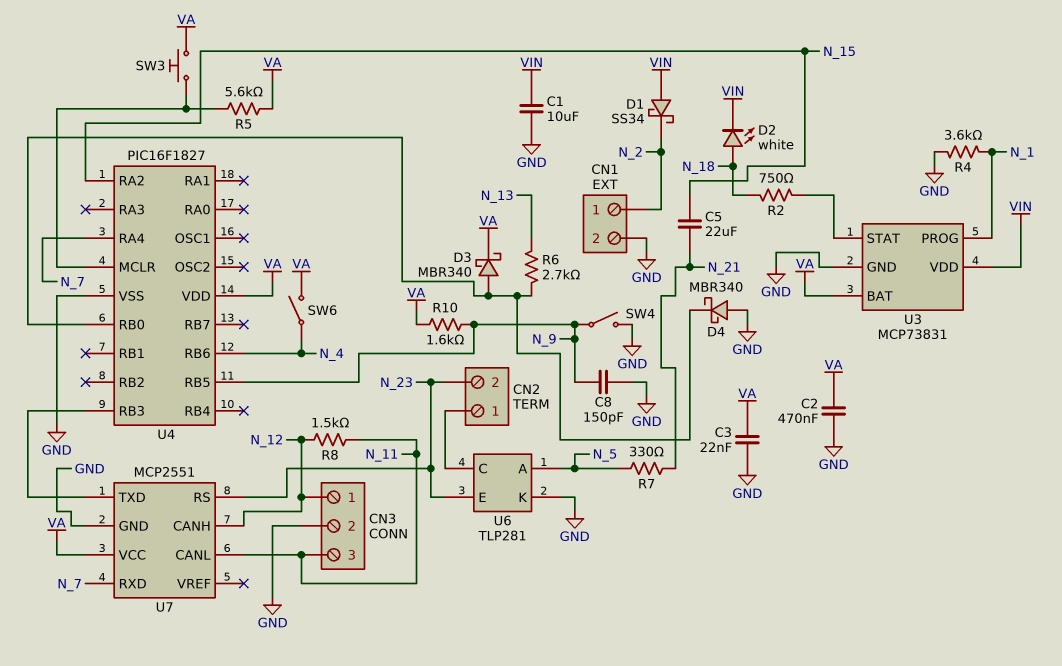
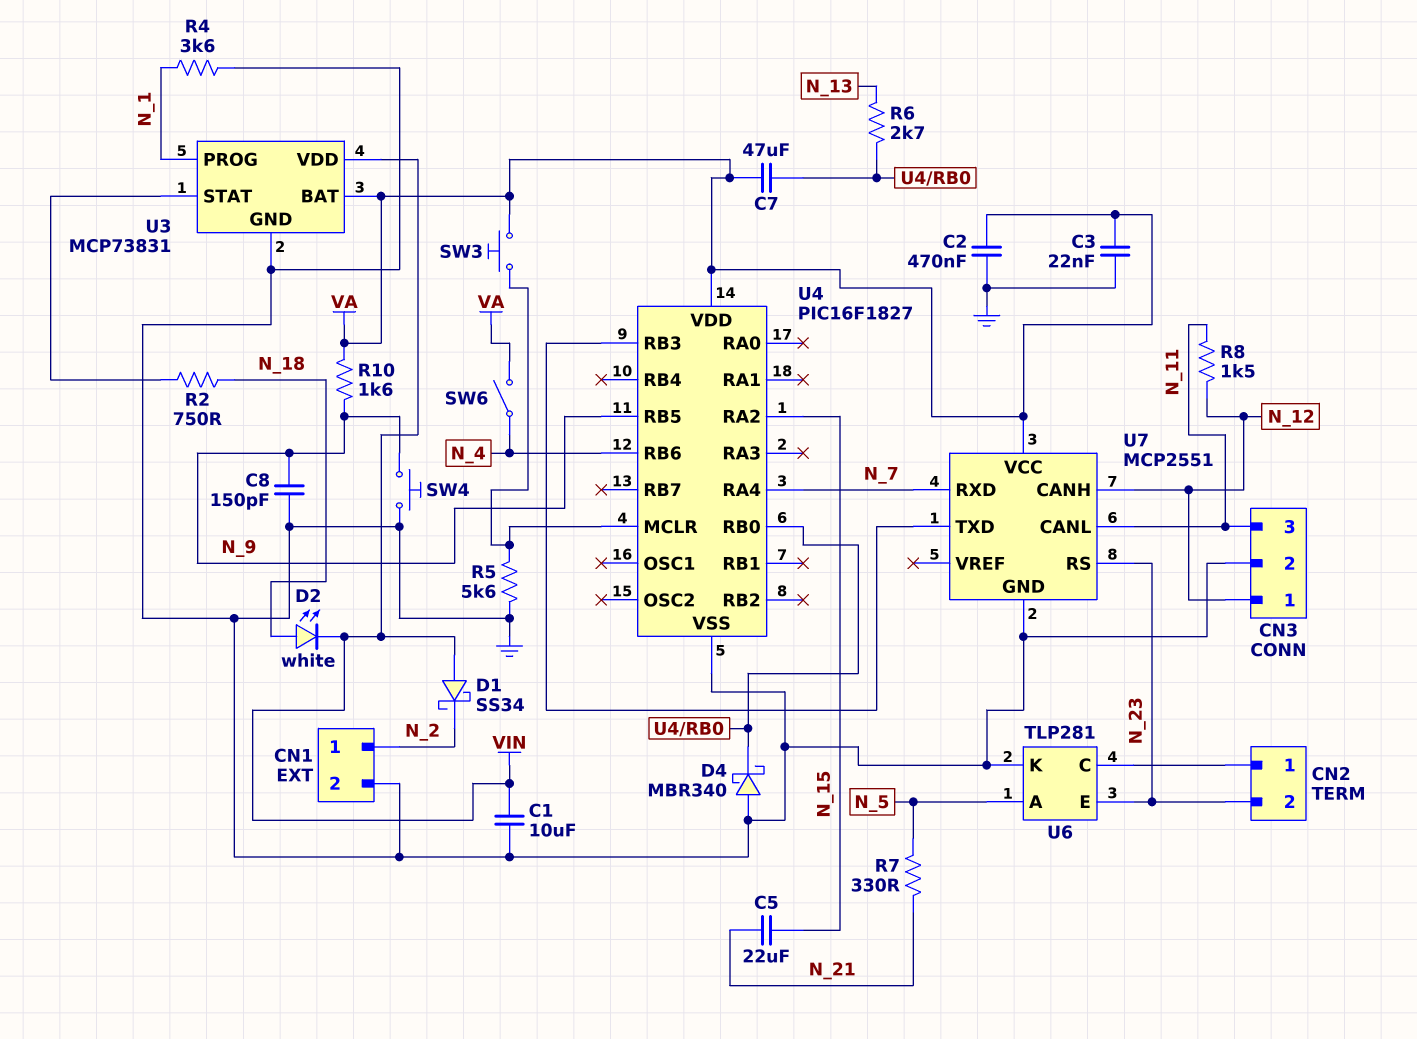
C7: none -> 47uF (U4/RB0, VA)
D3: schottky MBR340 (A U4/RB0, K VA) -> none
R5: 5.6k (U4/MCLR, VA) -> 5.6k (GND, U4/MCLR)
SW4: switch (GND, N_9) -> button (GND, N_9)

